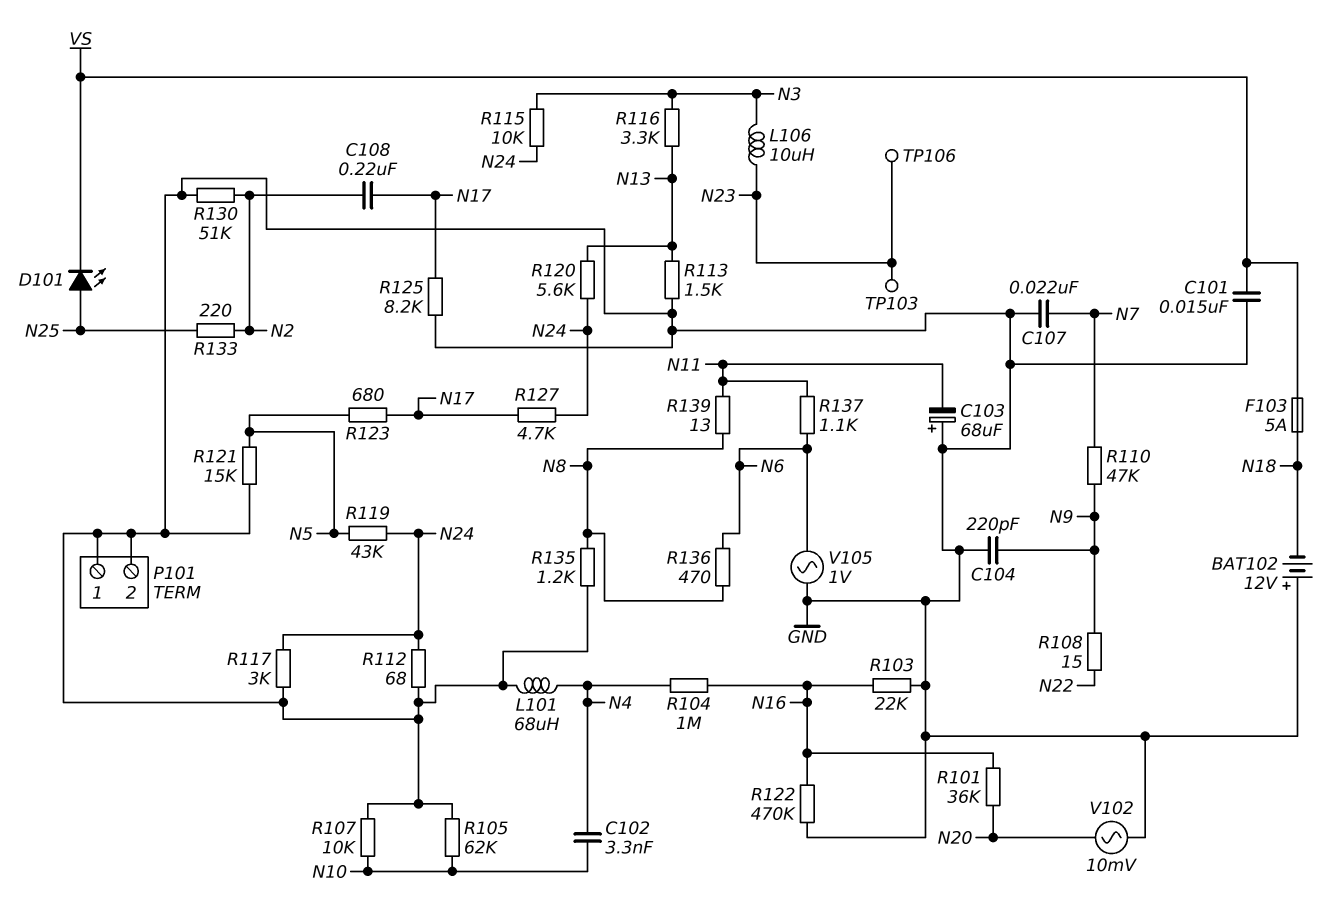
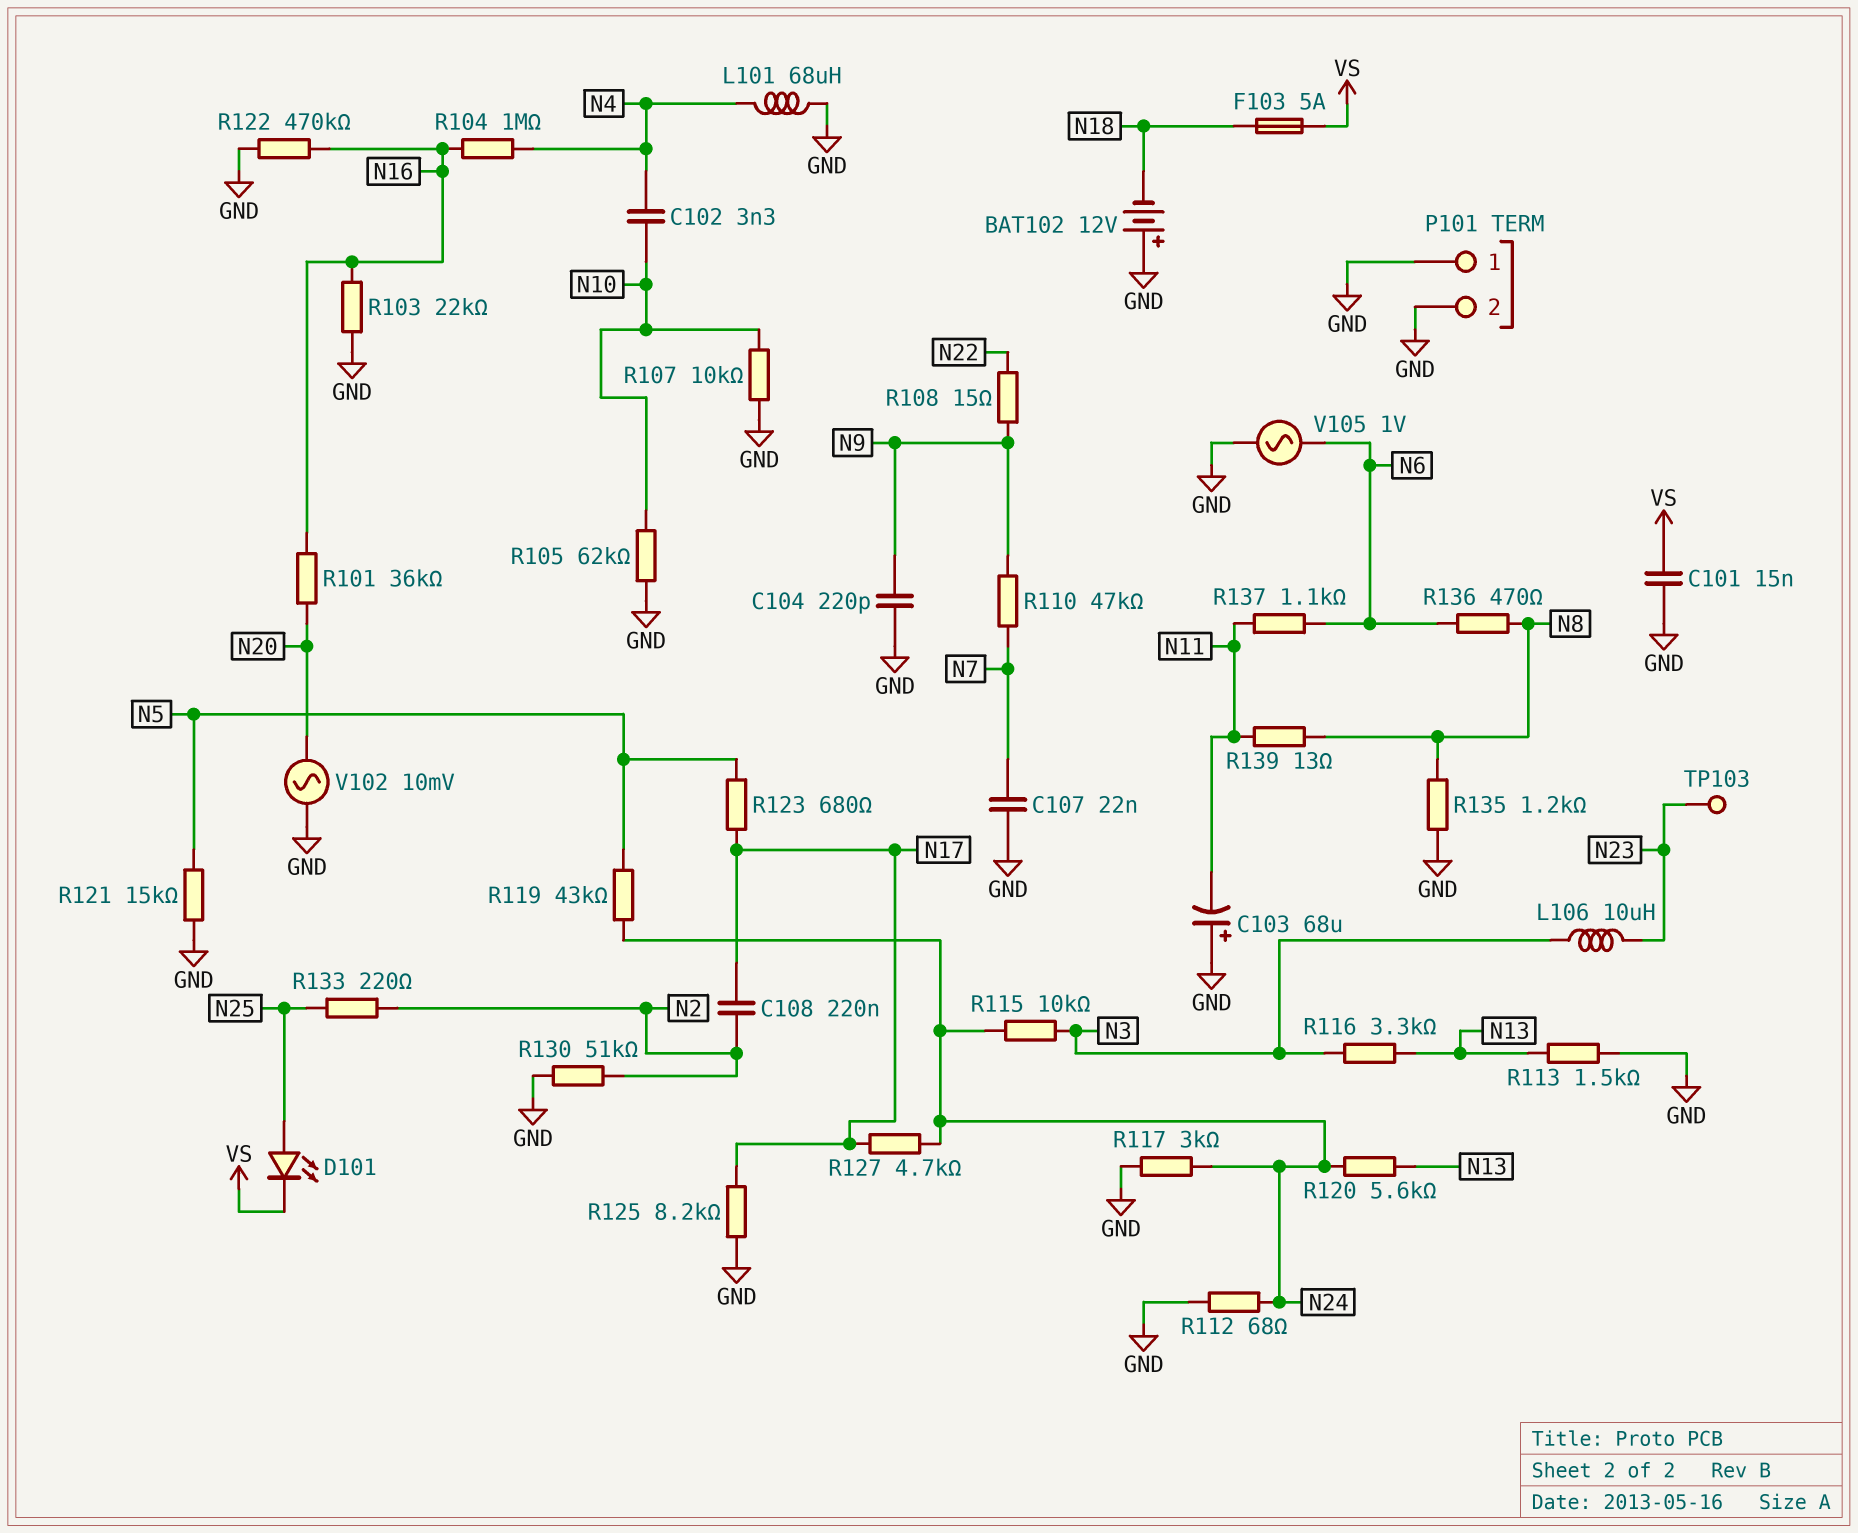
TP106: test point (N23) -> none

